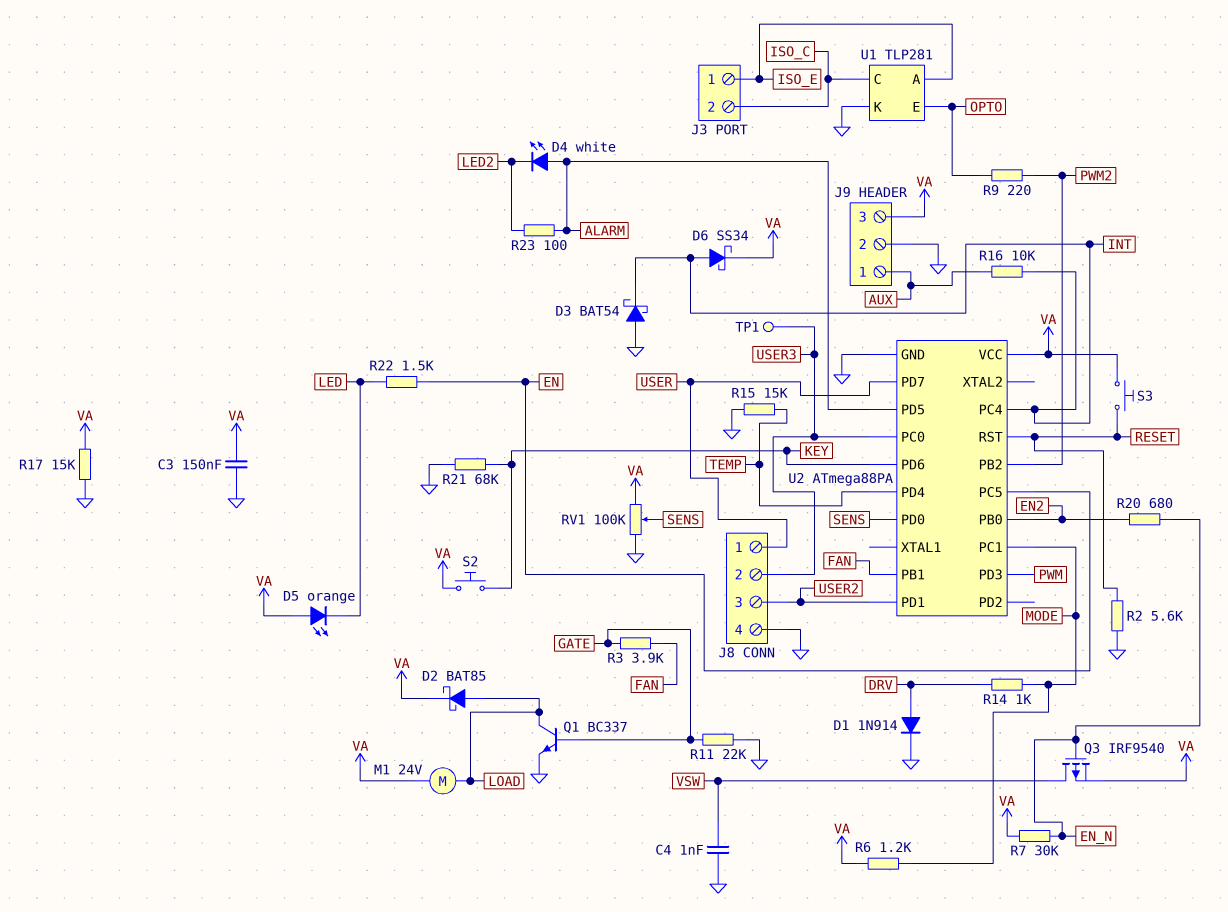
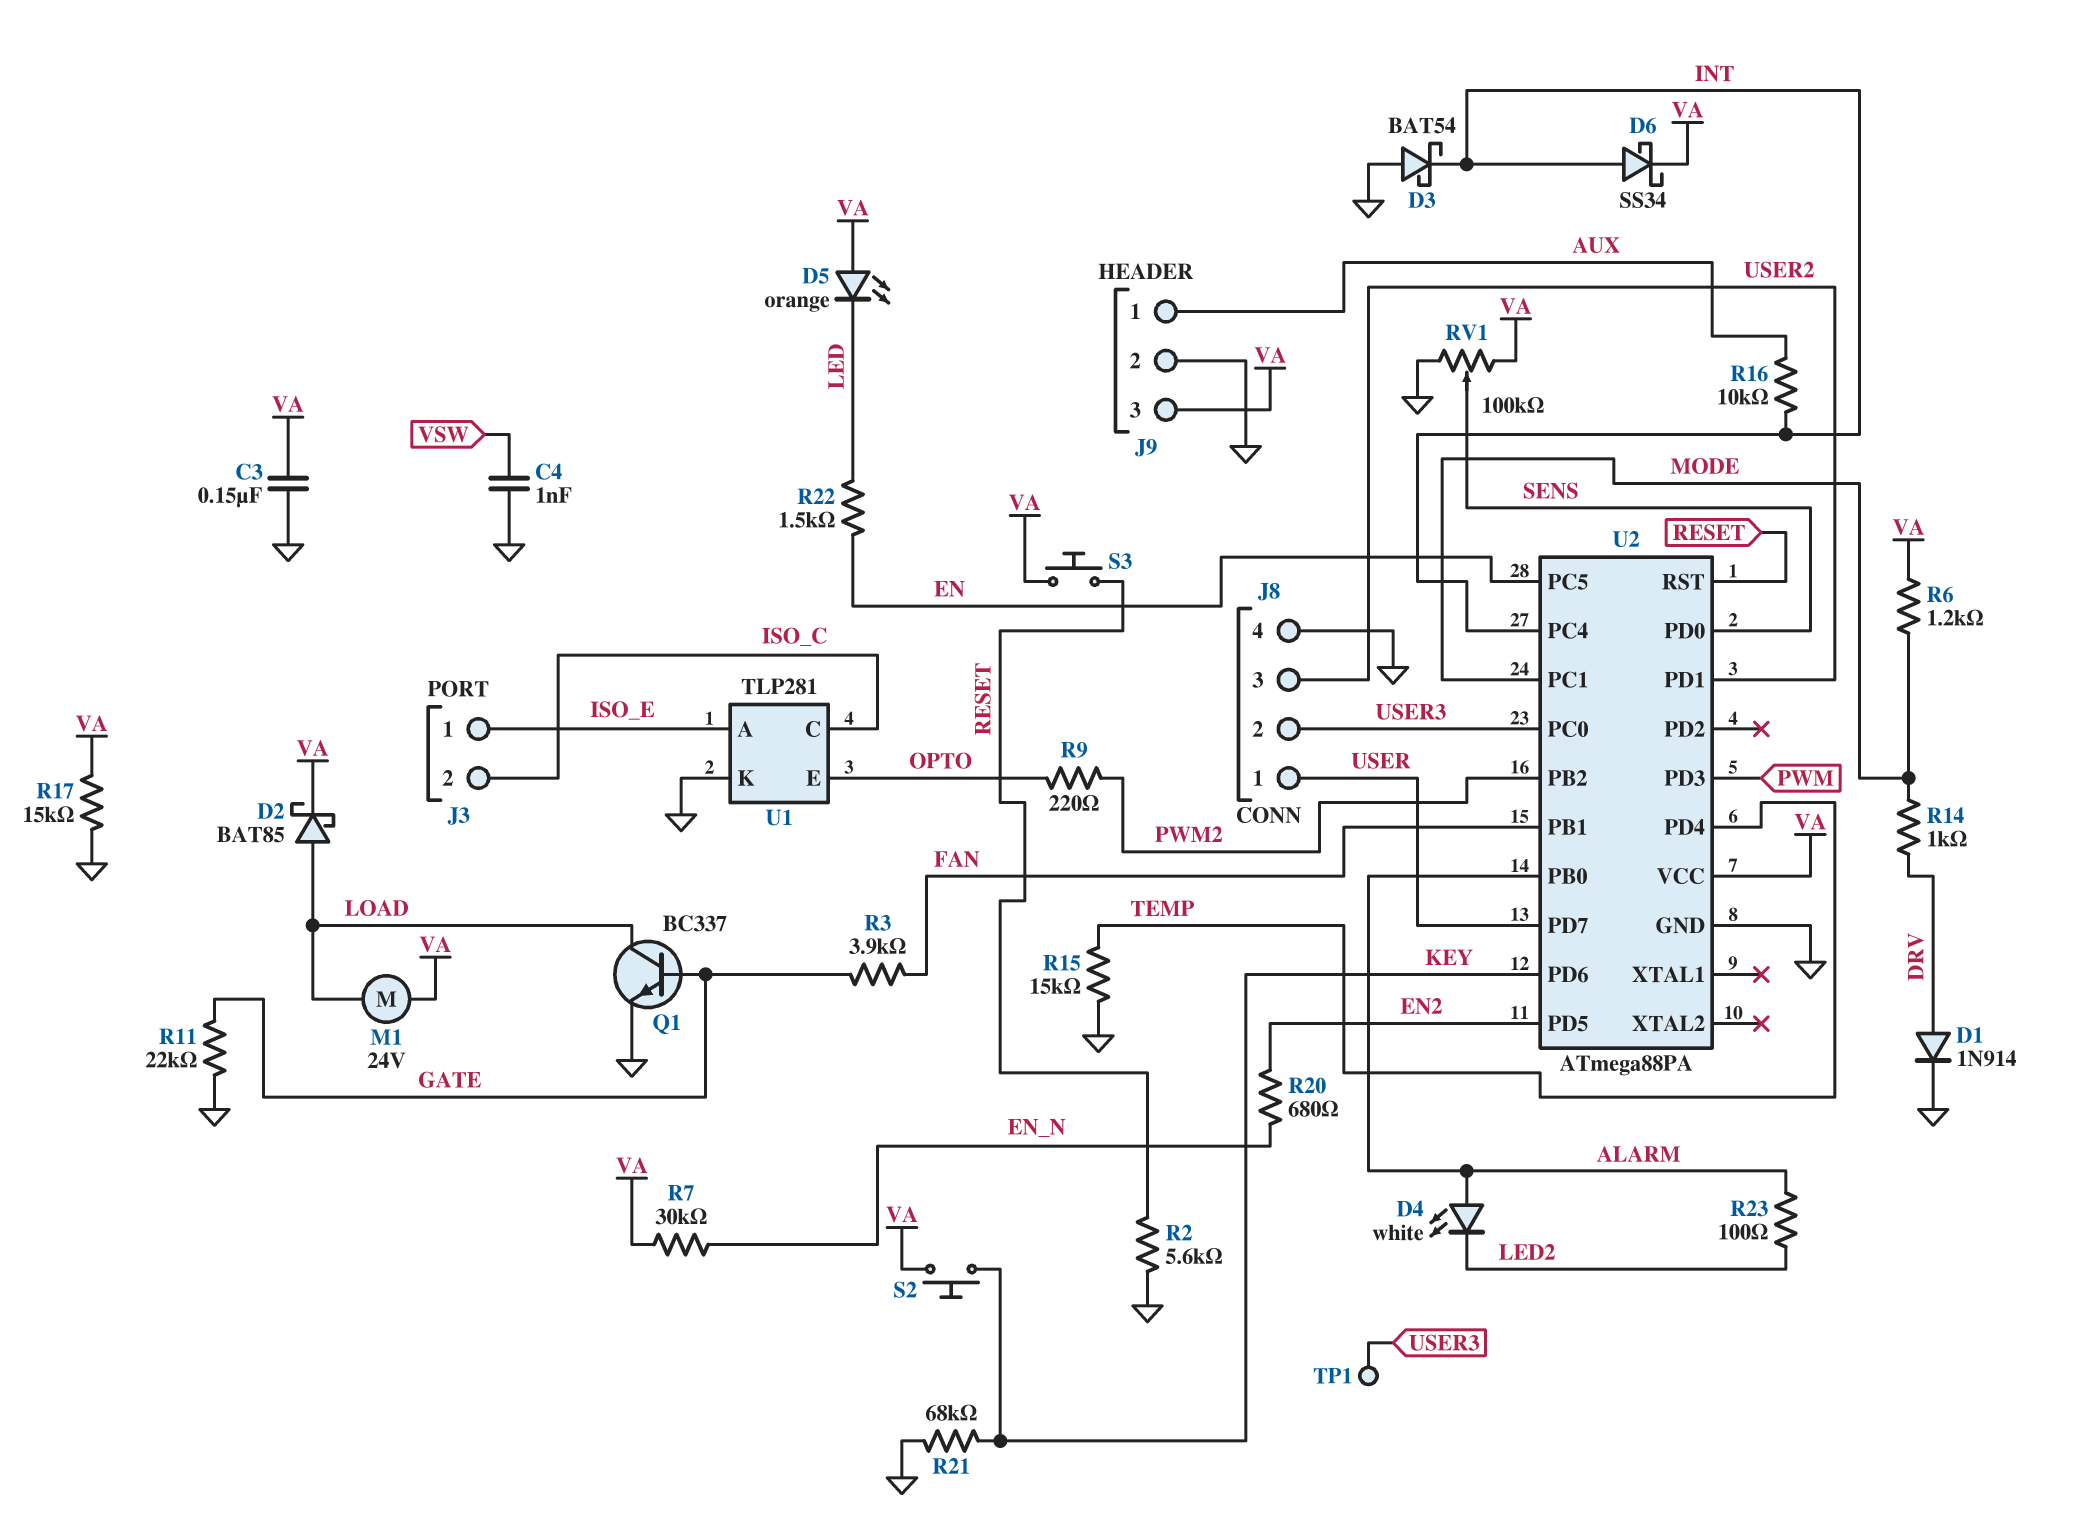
Q3: PMOS IRF9540 (G EN_N, D VSW, S VA) -> none
U2 pin PB0: EN2 -> ALARM
U2 pin PD5: ALARM -> EN2

